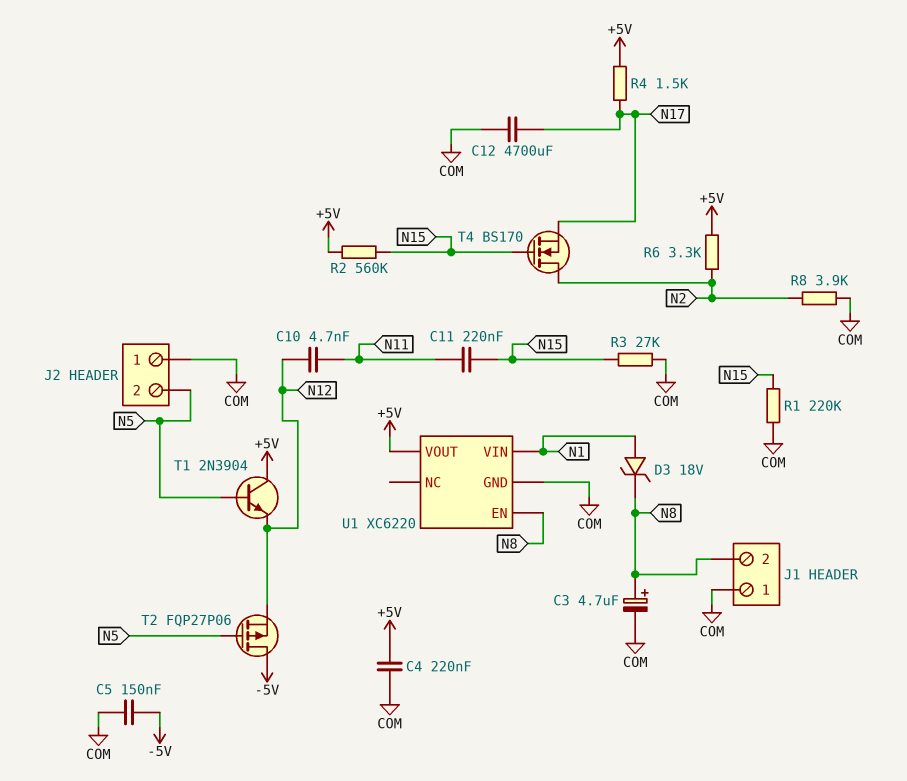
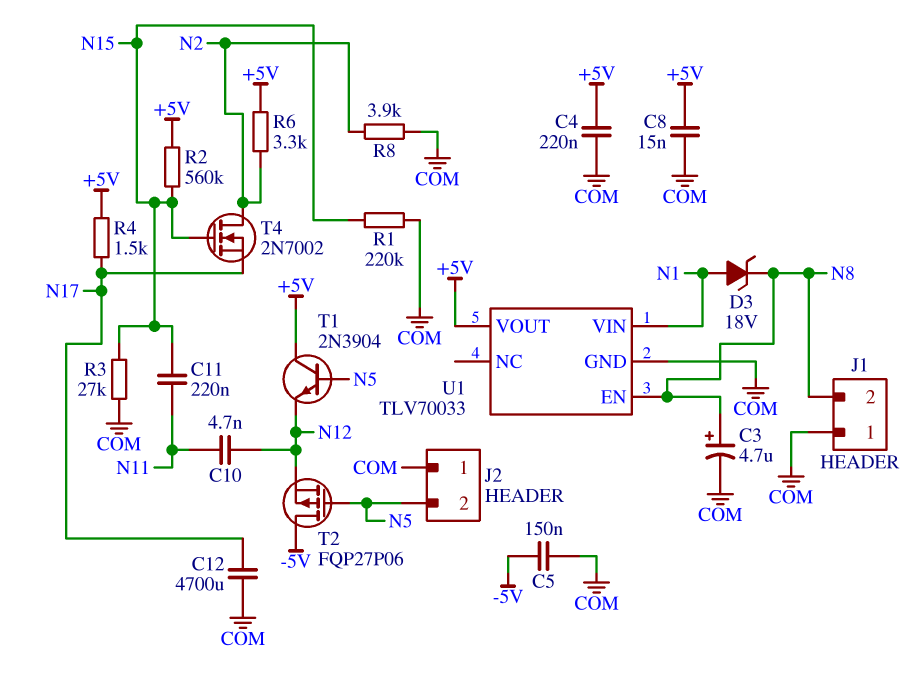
C8: none -> 15nF (+5V, COM)
T4: NMOS BS170 (G N15, D N2, S N17) -> NMOS 2N7002 (G N15, D N2, S N17)
U1: XC6220 -> TLV70033

